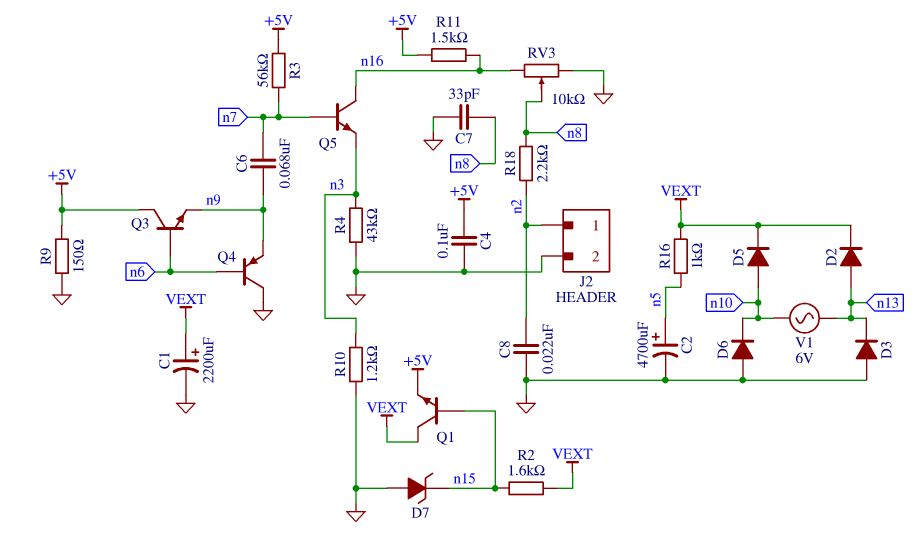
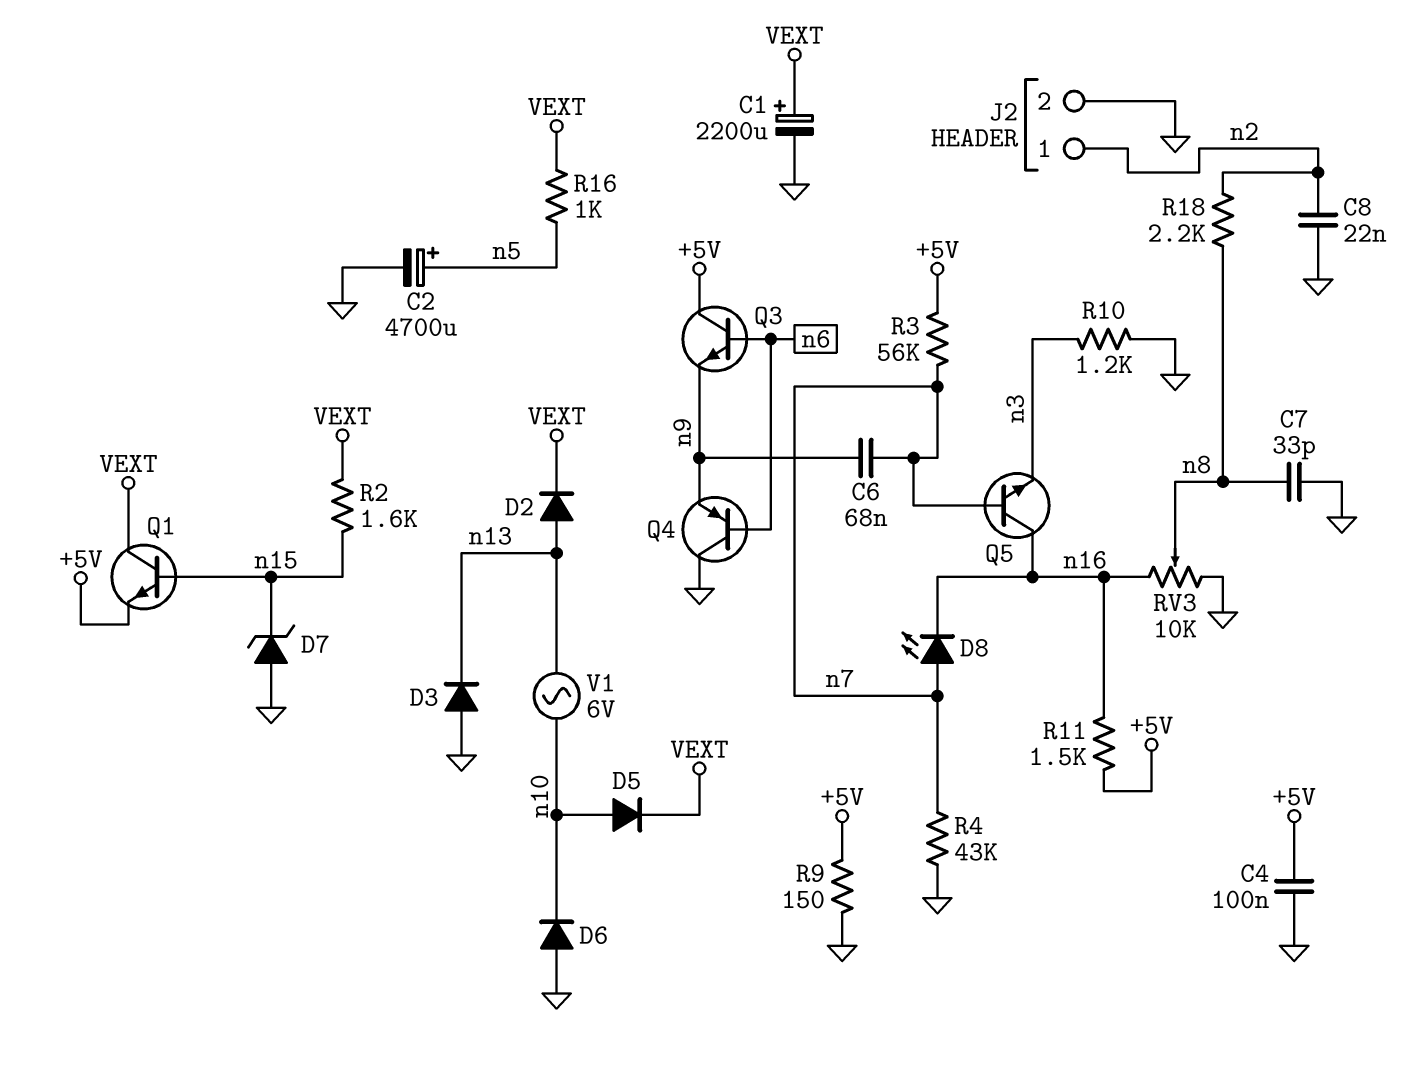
D8: none -> LED (A n7, K n16)
R4: 43k (GND, n3) -> 43k (GND, n7)

